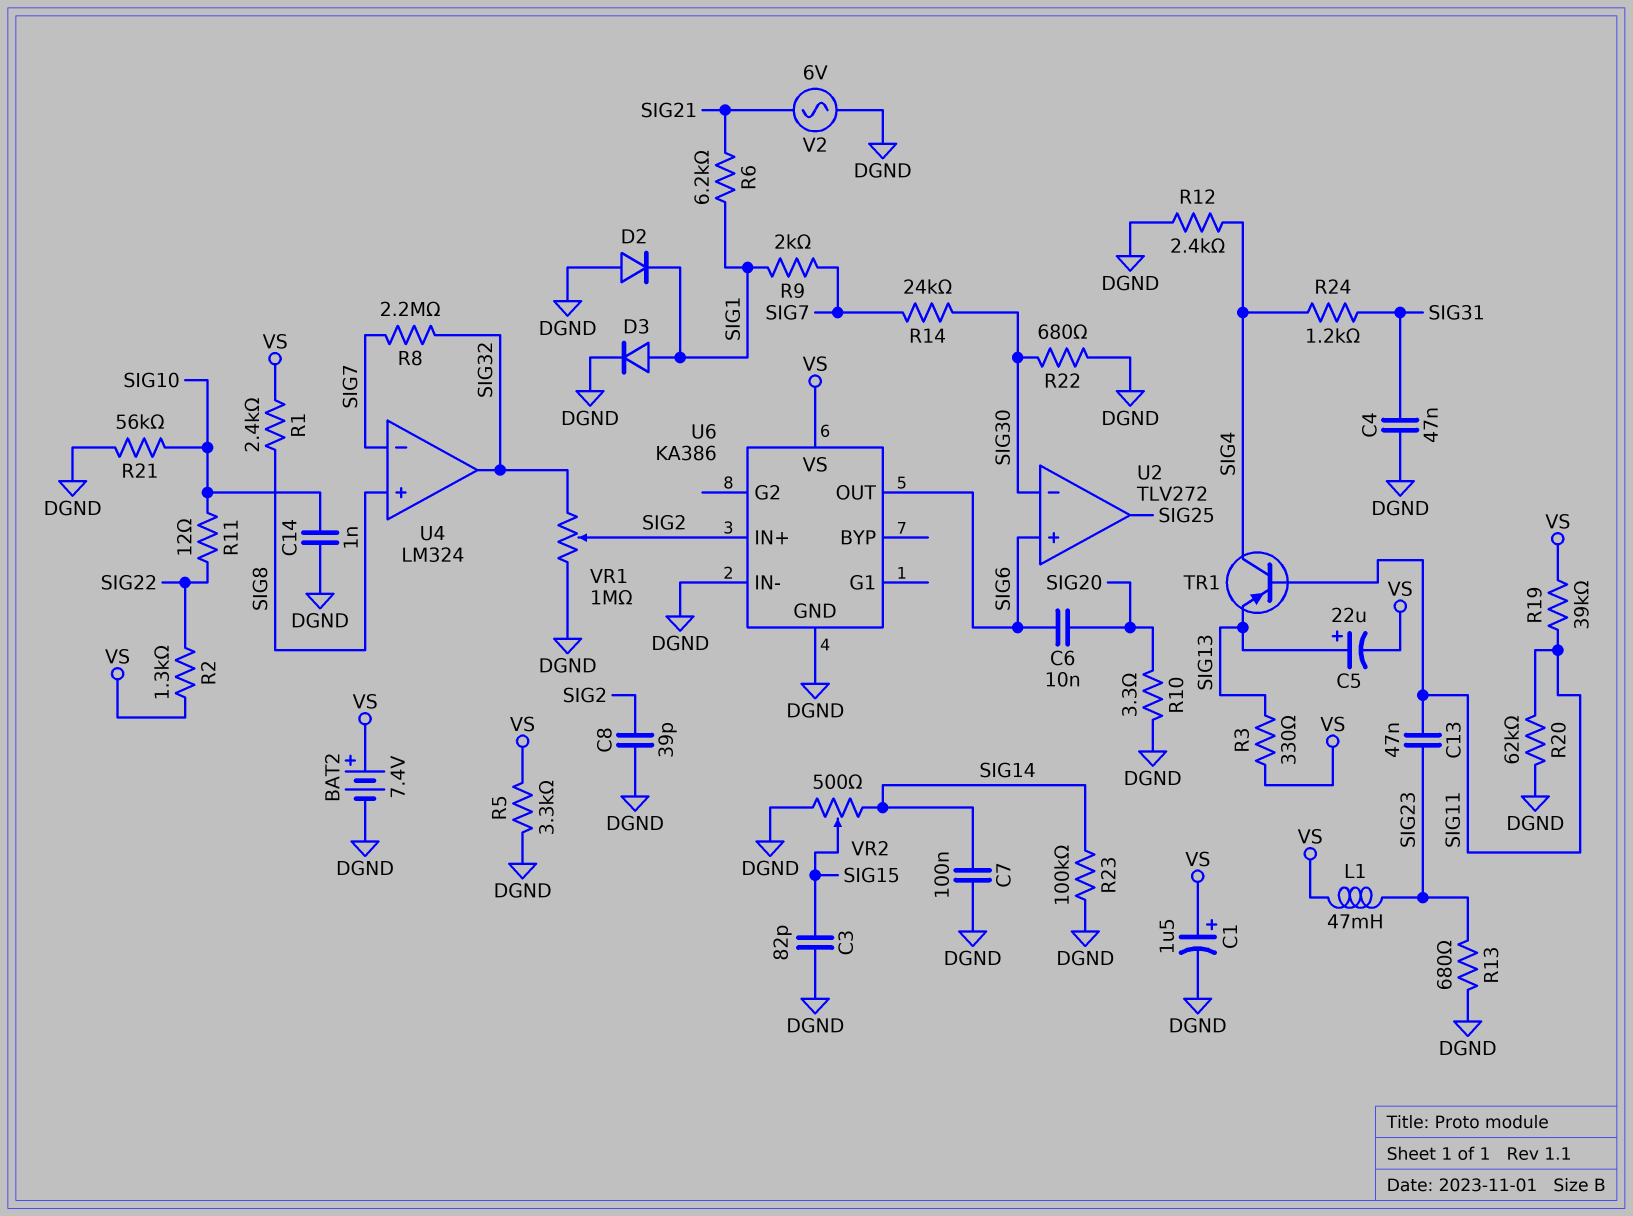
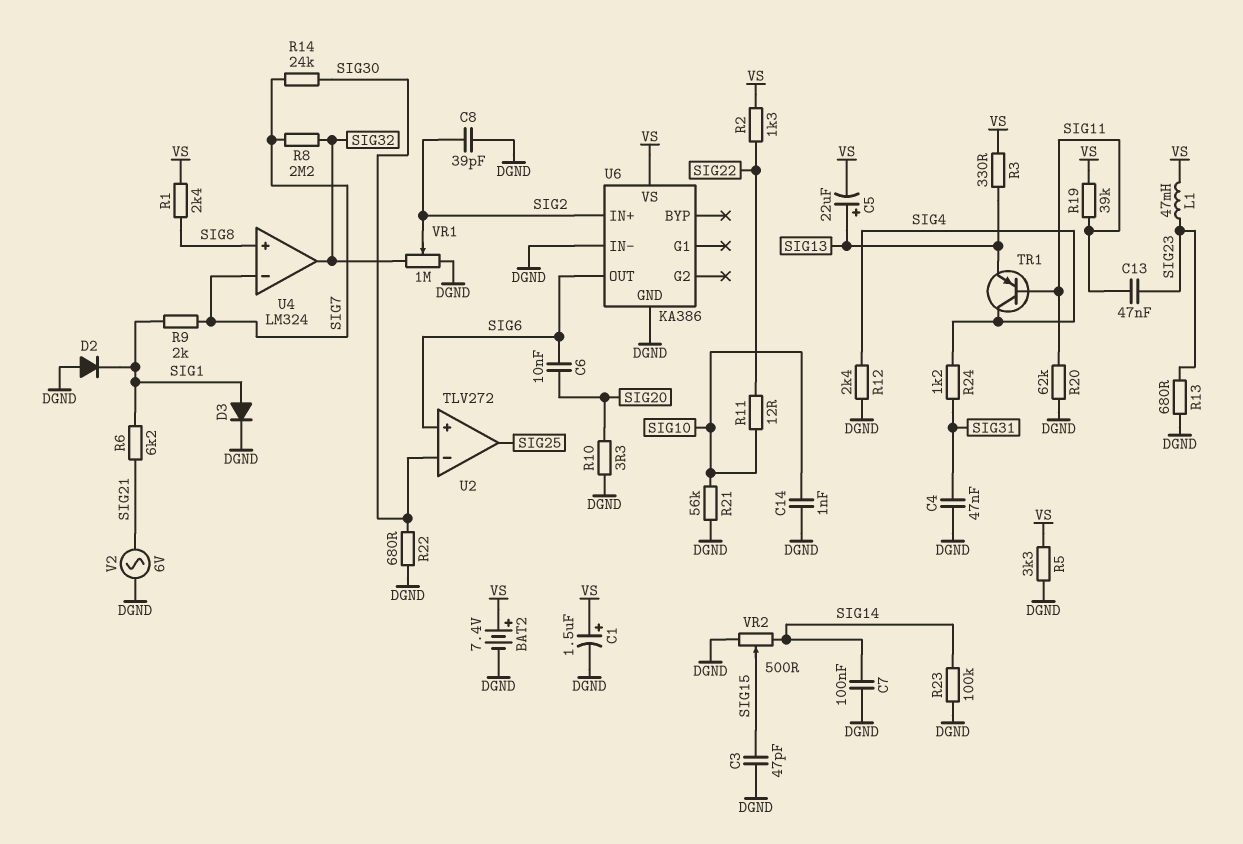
C3: 82pF (DGND, SIG15) -> 47pF (DGND, SIG15)

